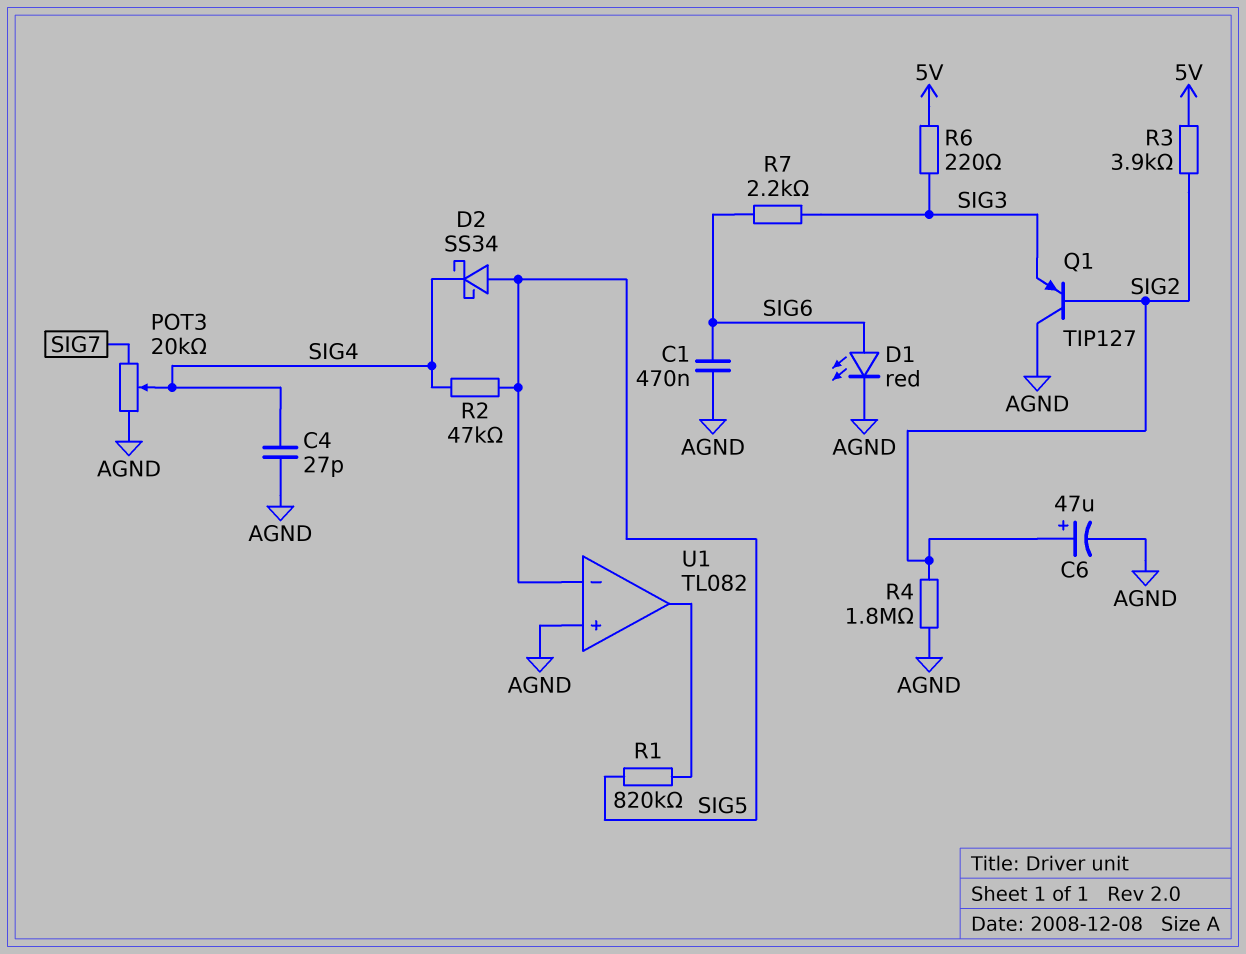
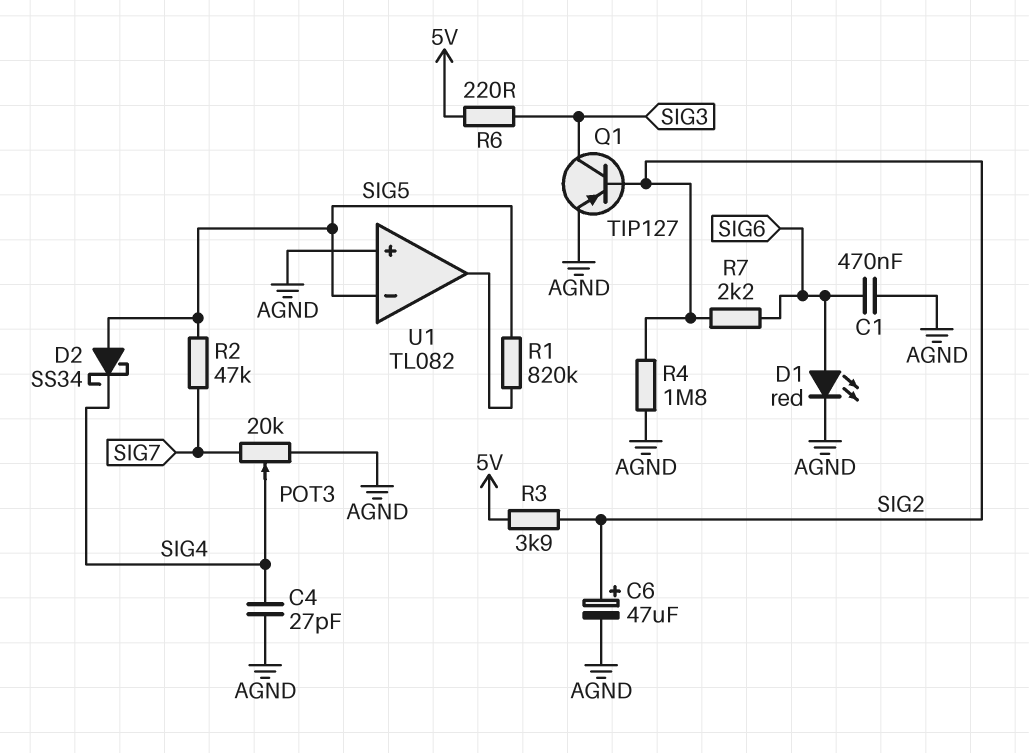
Q1: PNP TIP127 (B SIG2, C AGND, E SIG3) -> PNP TIP127 (B SIG2, C SIG3, E AGND)
R2: 47k (SIG4, SIG5) -> 47k (SIG5, SIG7)
R7: 2.2k (SIG3, SIG6) -> 2.2k (SIG2, SIG6)

